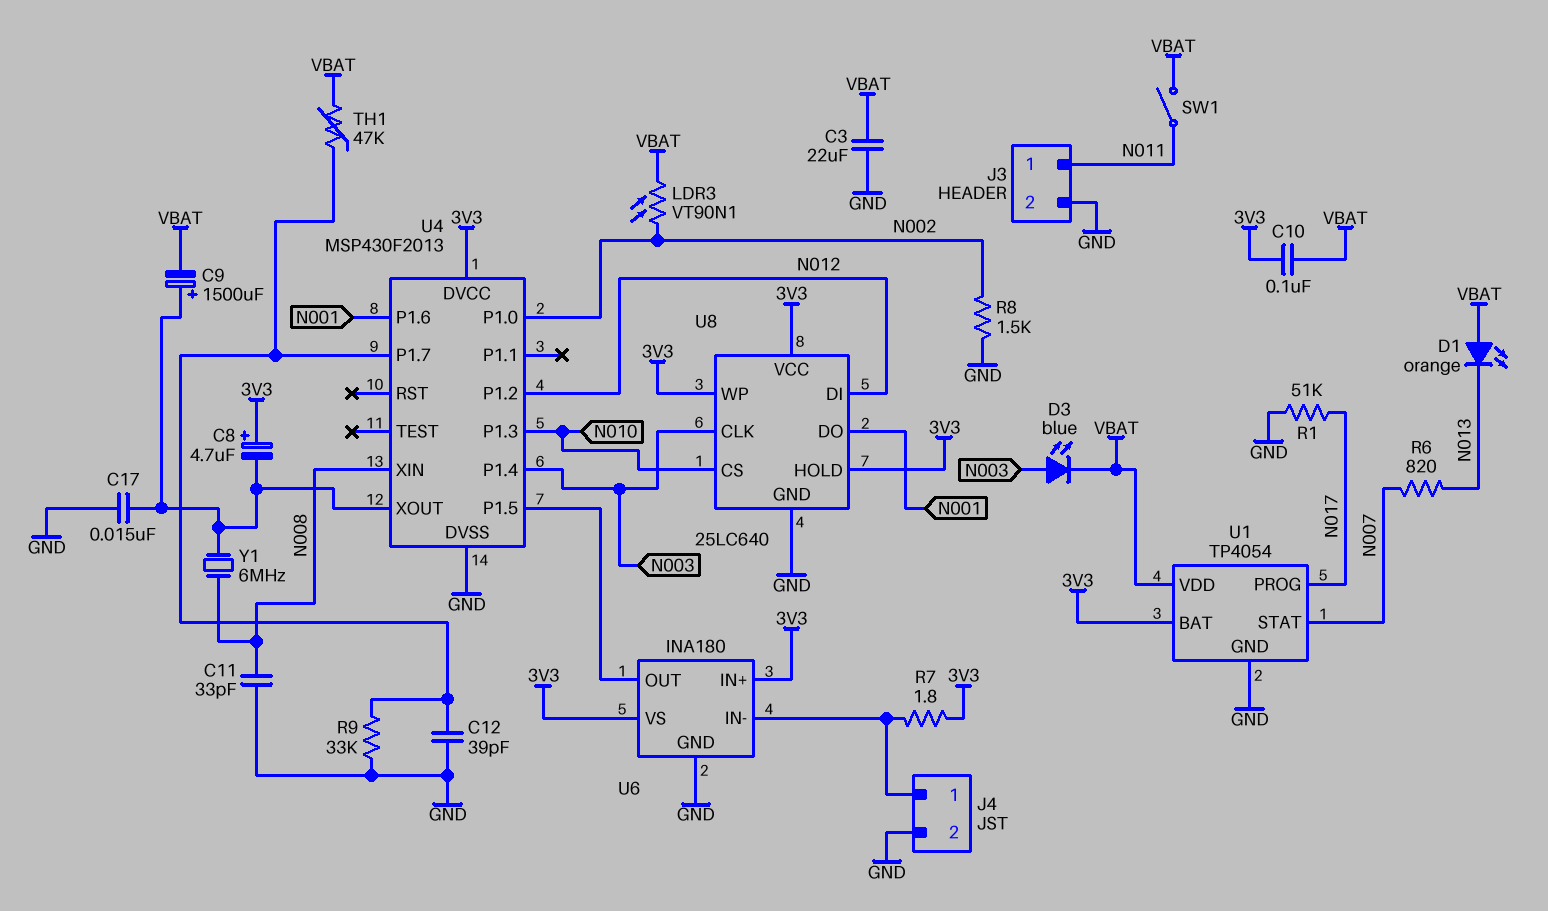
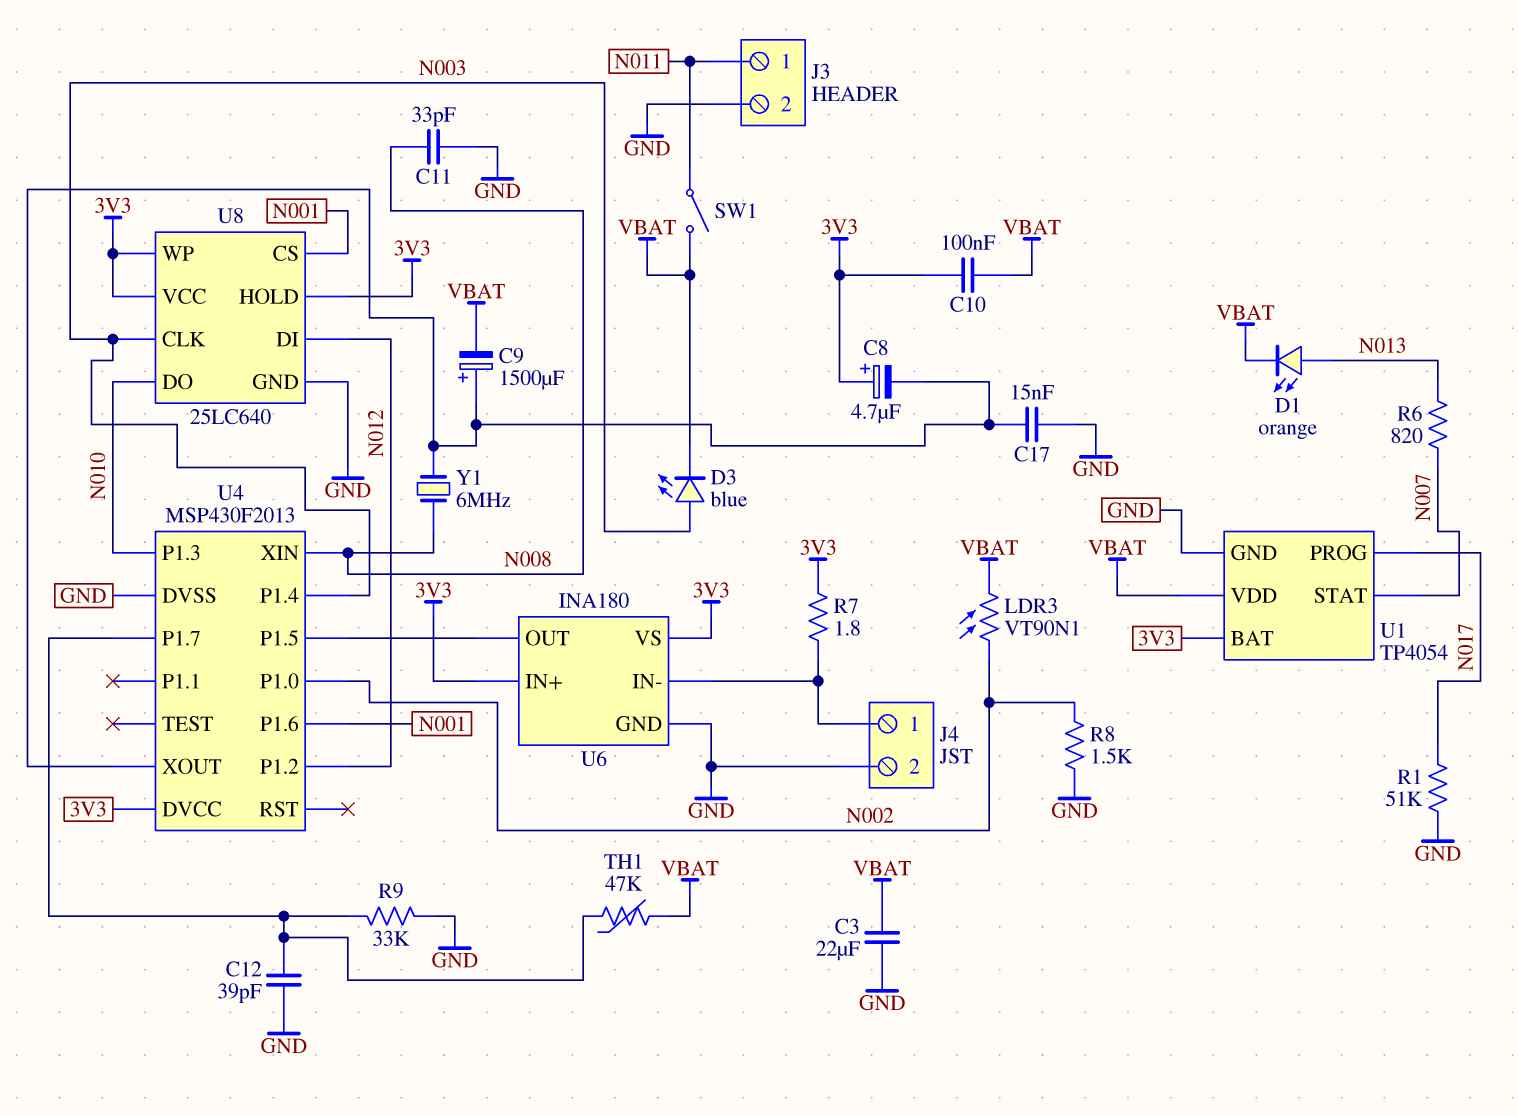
D1: LED orange (A VBAT, K N013) -> LED orange (A N013, K VBAT)
U8 pin CS: N010 -> N001
U8 pin DO: N001 -> N010

